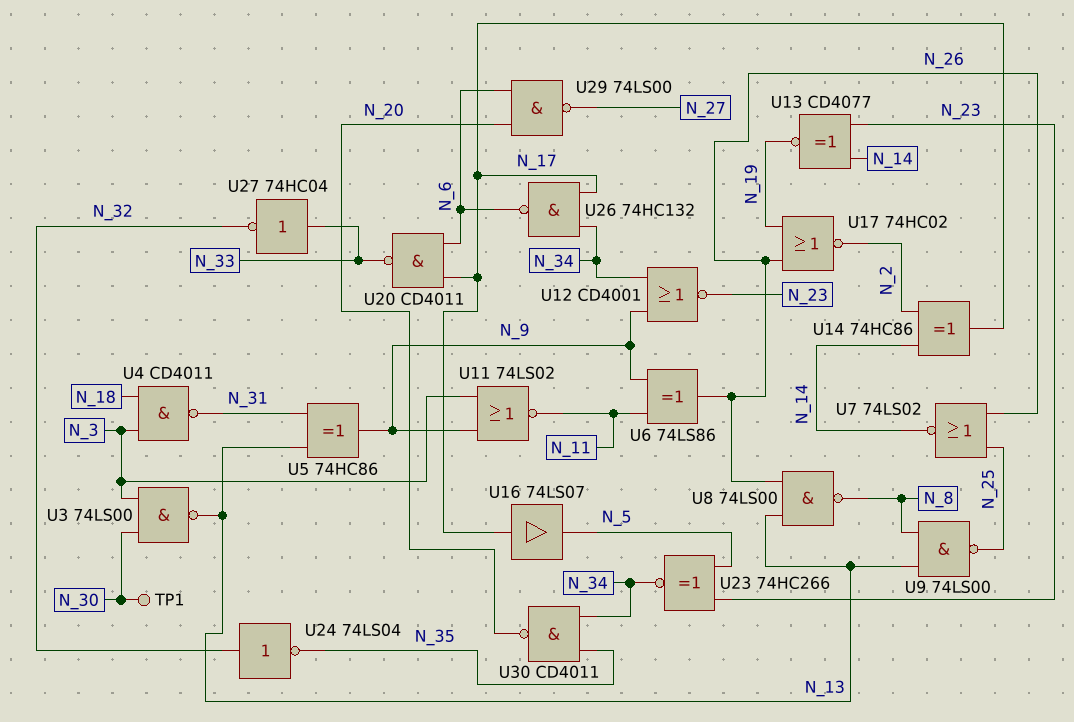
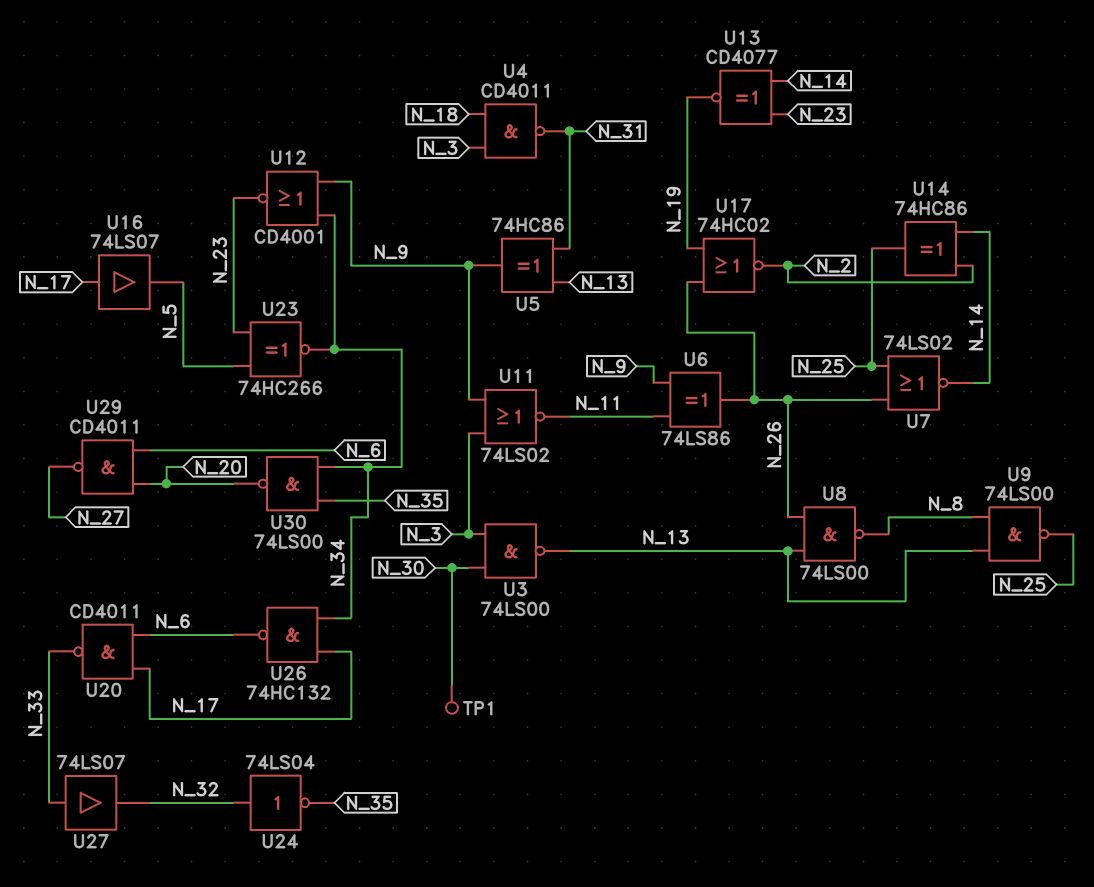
U14: XOR 74HC86 (in N_2, in N_14, out N_17) -> XOR 74HC86 (in N_2, in N_14, out N_25)
U27: NOT 74HC04 (in N_33, out N_32) -> buffer 74LS07 (in N_33, out N_32)
U29: NAND 74LS00 (in N_6, in N_20, out N_27) -> NAND CD4011 (in N_6, in N_20, out N_27)
U30: NAND CD4011 (in N_34, in N_35, out N_20) -> NAND 74LS00 (in N_34, in N_35, out N_20)

